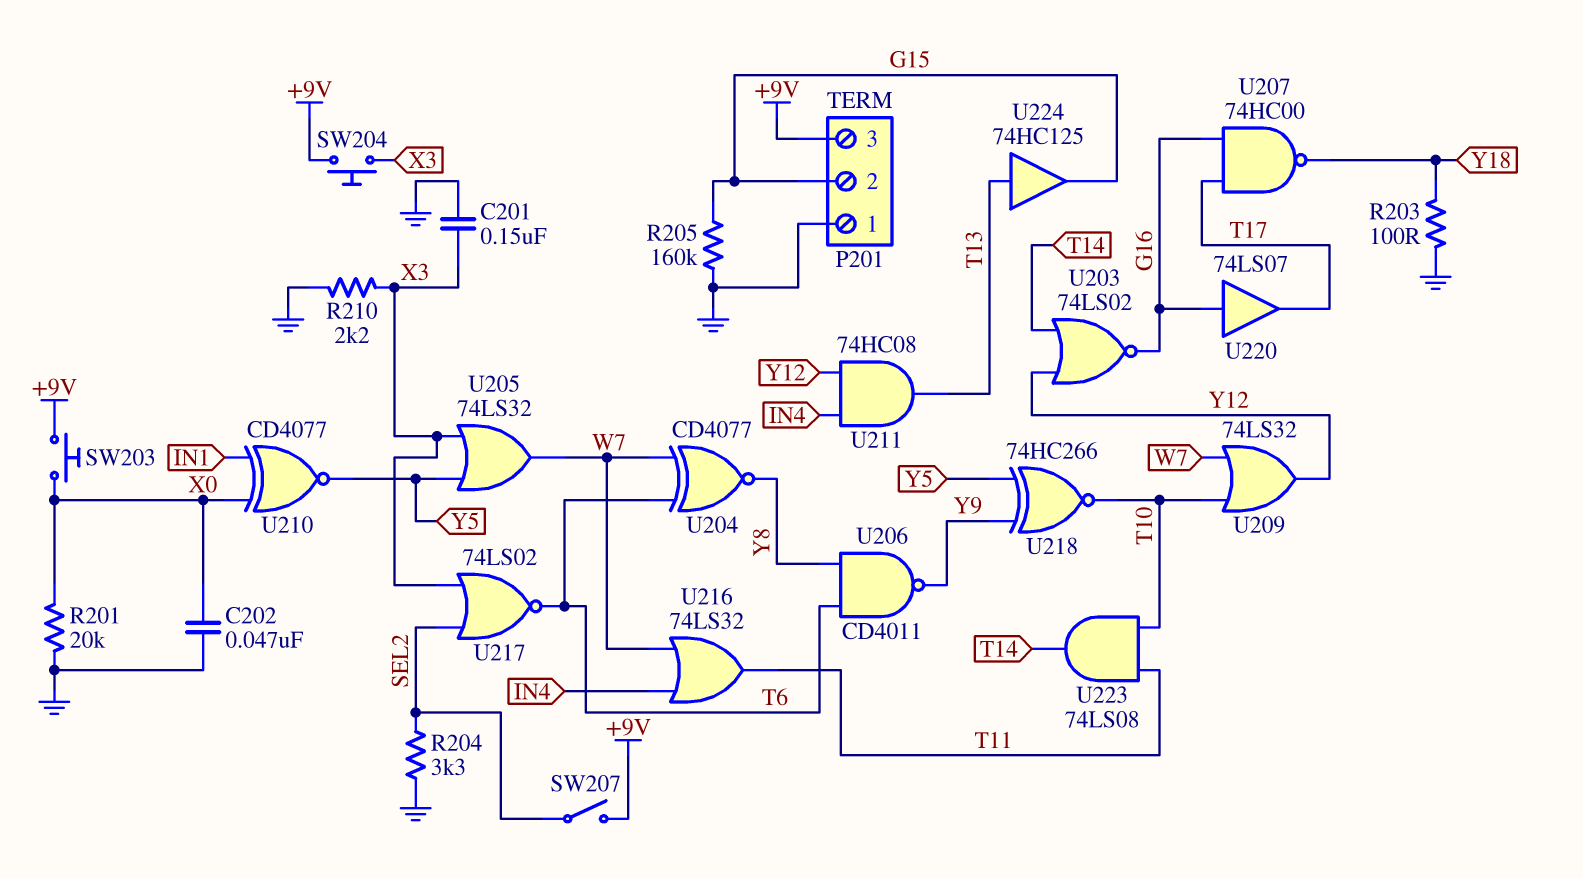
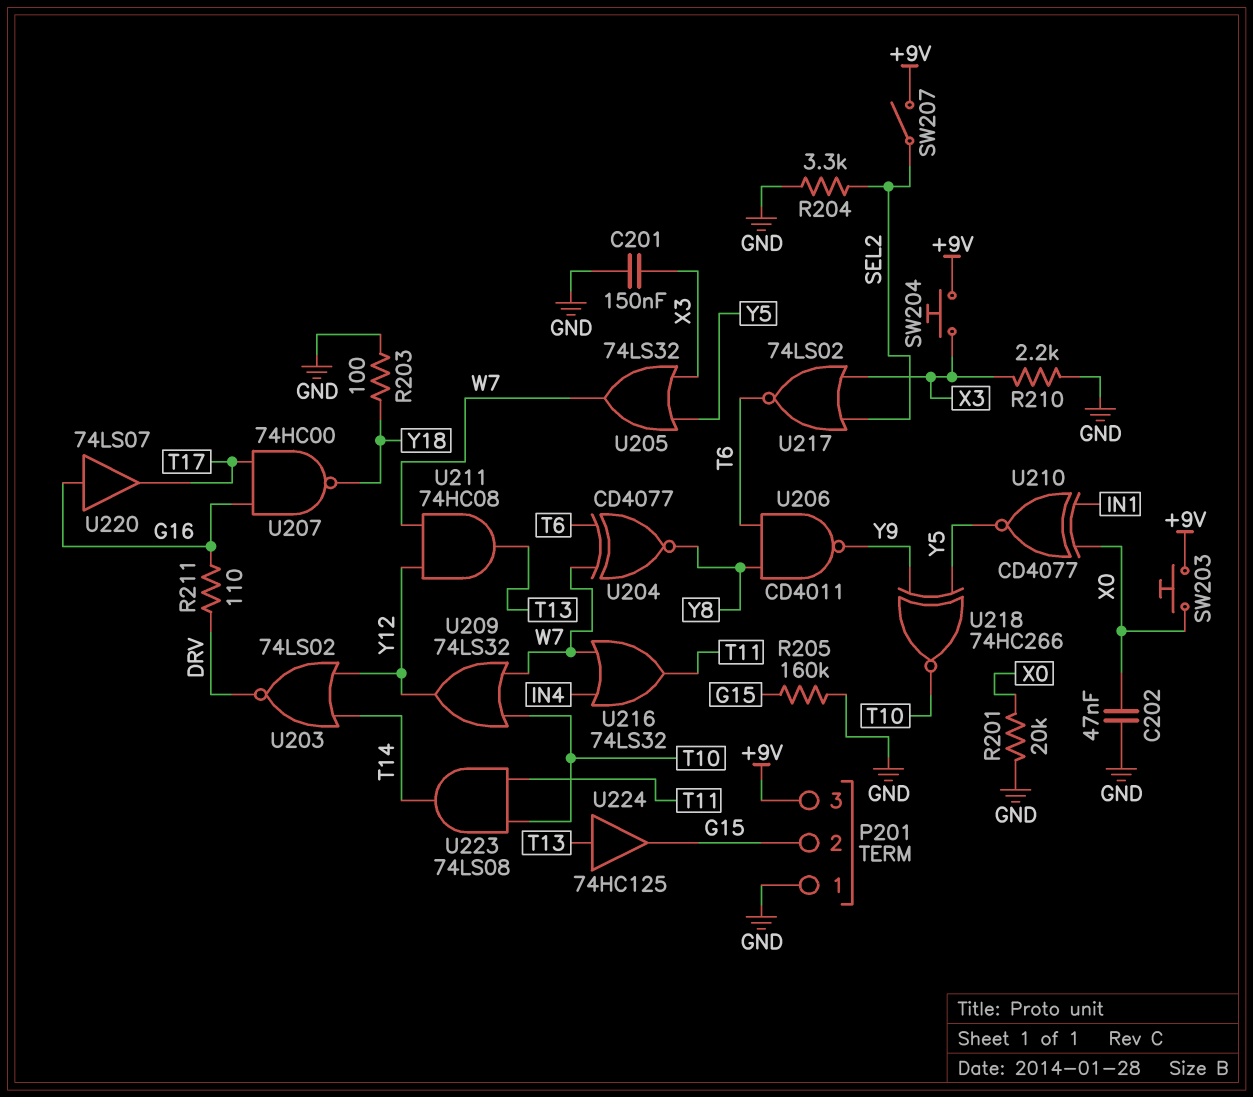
R211: none -> 110 (DRV, G16)
U203: NOR 74LS02 (in T14, in Y12, out G16) -> NOR 74LS02 (in T14, in Y12, out DRV)
U211: AND 74HC08 (in IN4, in Y12, out T13) -> AND 74HC08 (in W7, in Y12, out T13)

